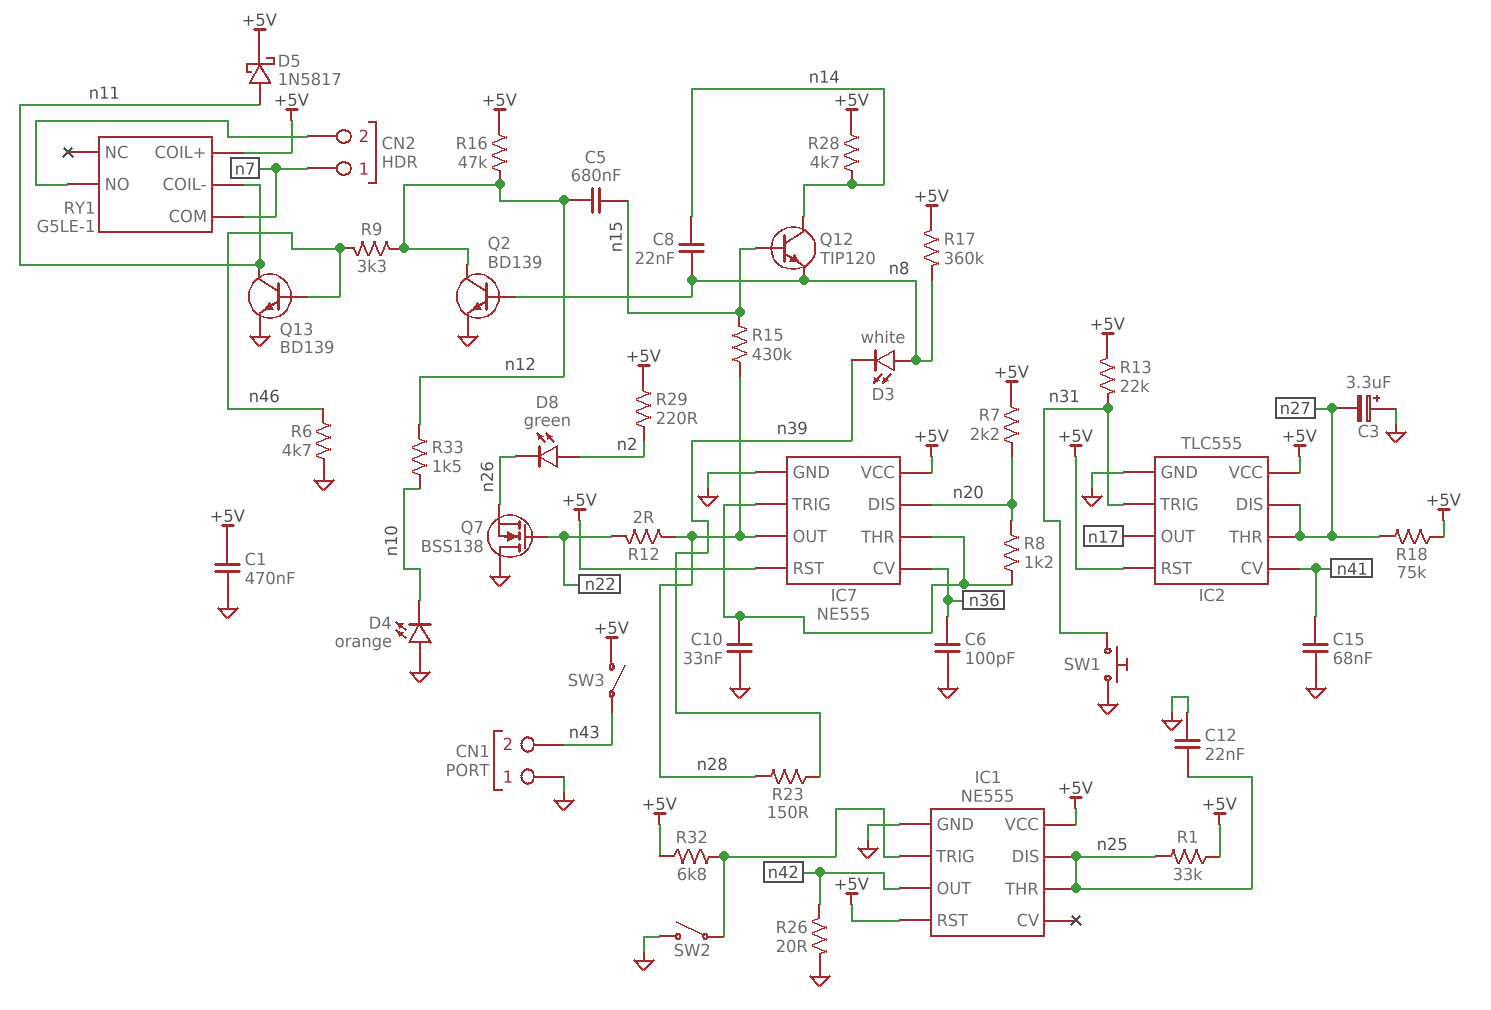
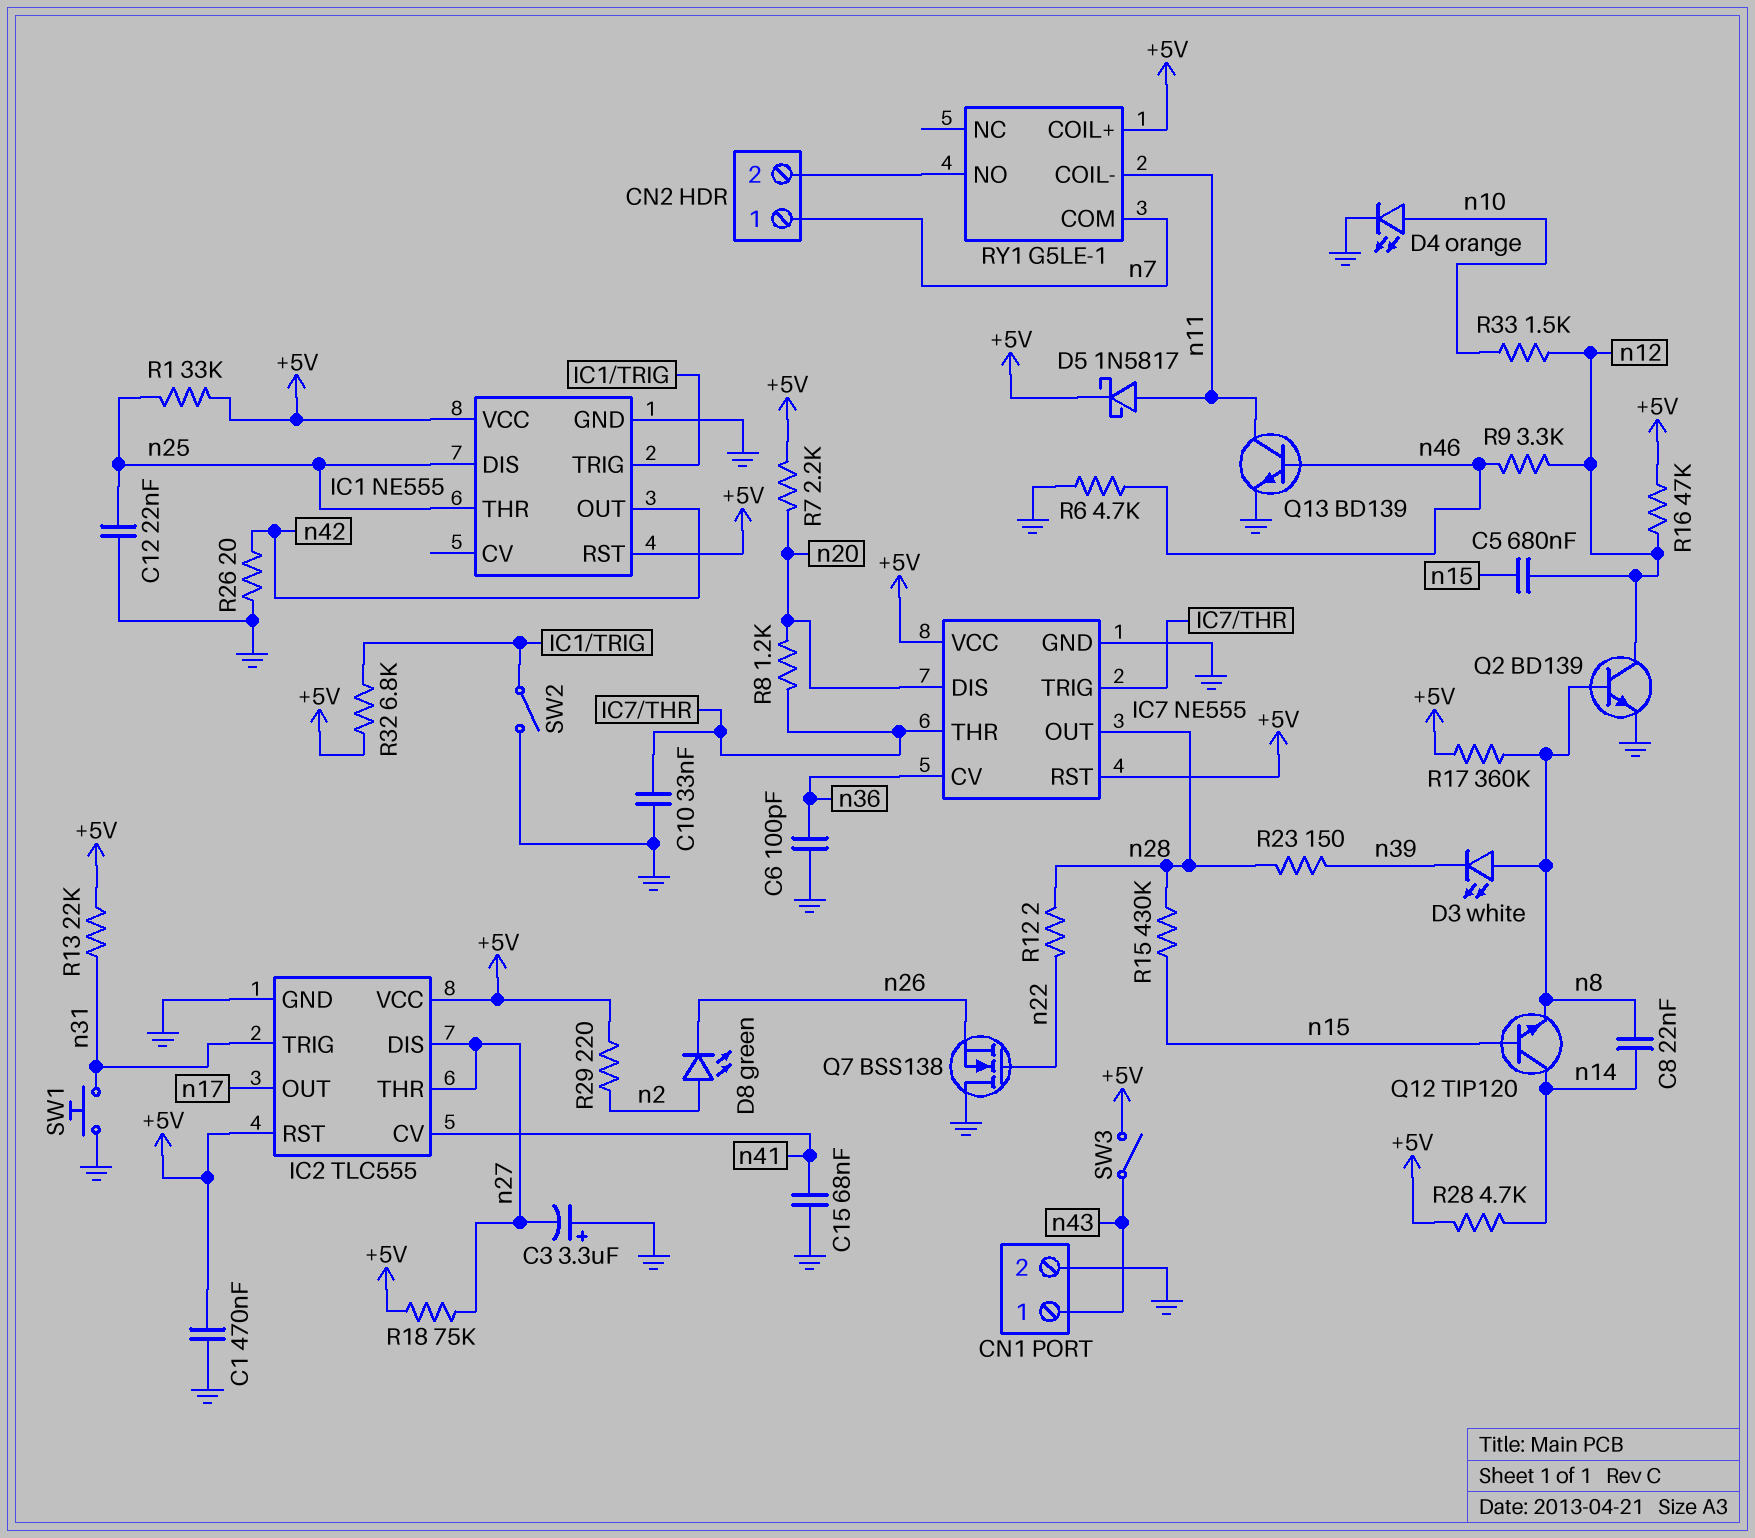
CN1 pin 1: GND -> n43
CN1 pin 2: n43 -> GND
D4: LED orange (A GND, K n10) -> LED orange (A n10, K GND)

